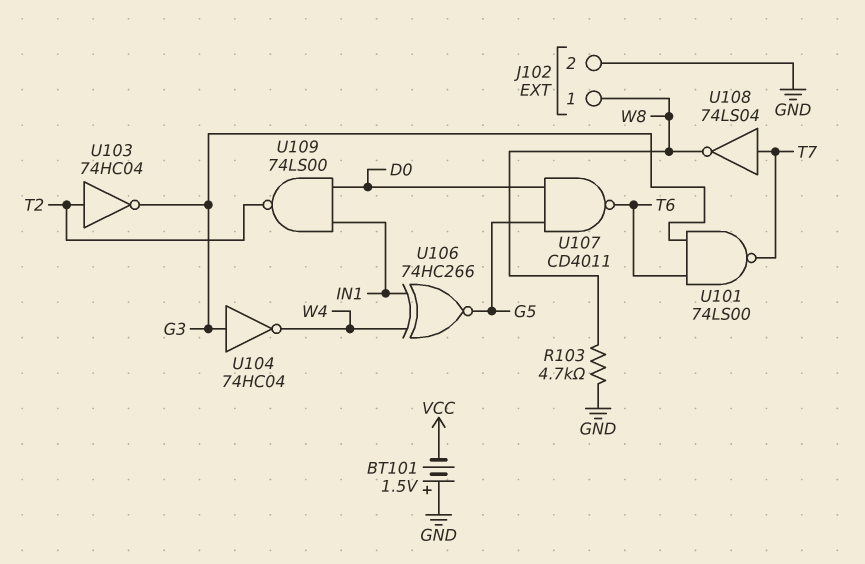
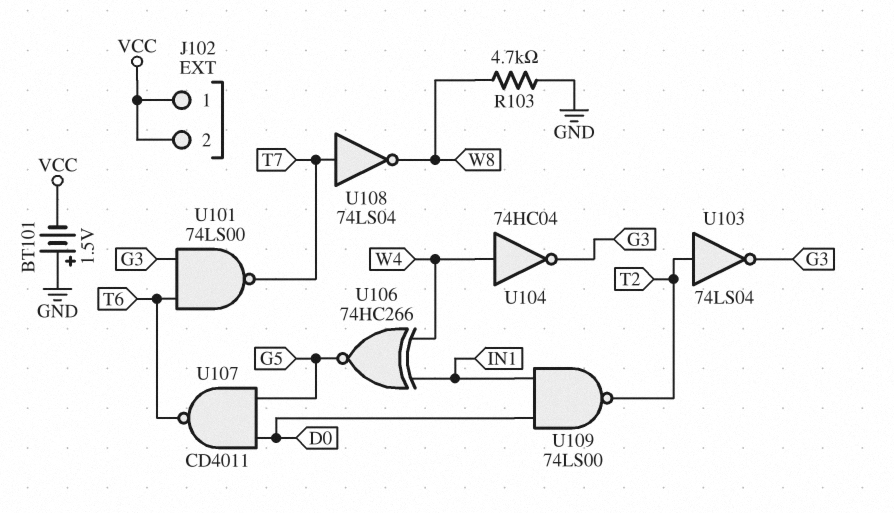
J102 pin 1: W8 -> VCC
J102 pin 2: GND -> VCC
U103: NOT 74HC04 (in T2, out G3) -> NOT 74LS04 (in T2, out G3)
U104: NOT 74HC04 (in G3, out W4) -> NOT 74HC04 (in W4, out G3)

